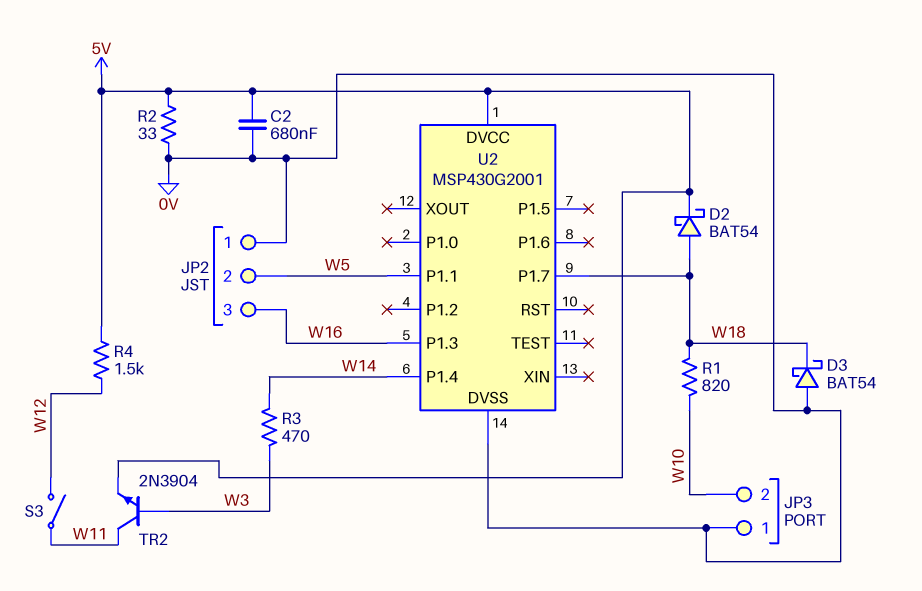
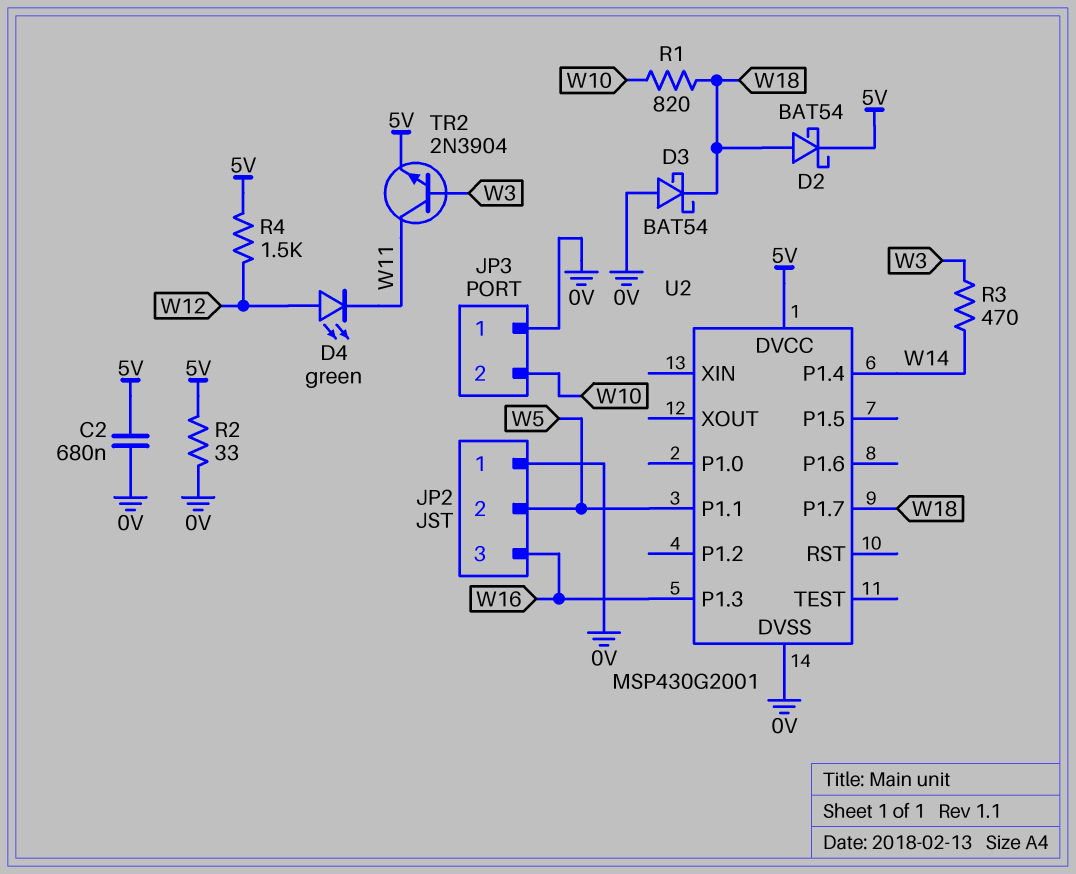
D4: none -> LED green (A W12, K W11)
S3: switch (W11, W12) -> none

